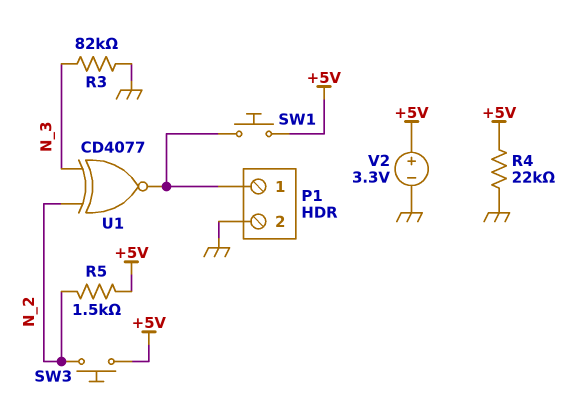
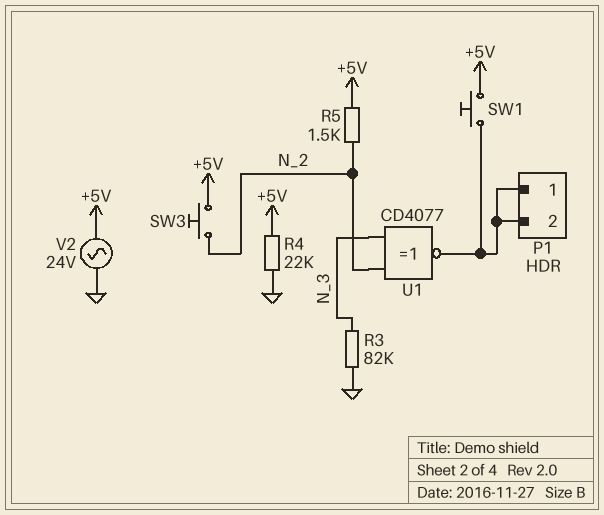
P1 pin 2: GND -> P1/1
V2: 3.3V (plus +5V, minus GND) -> AC 24V (+5V, GND)

